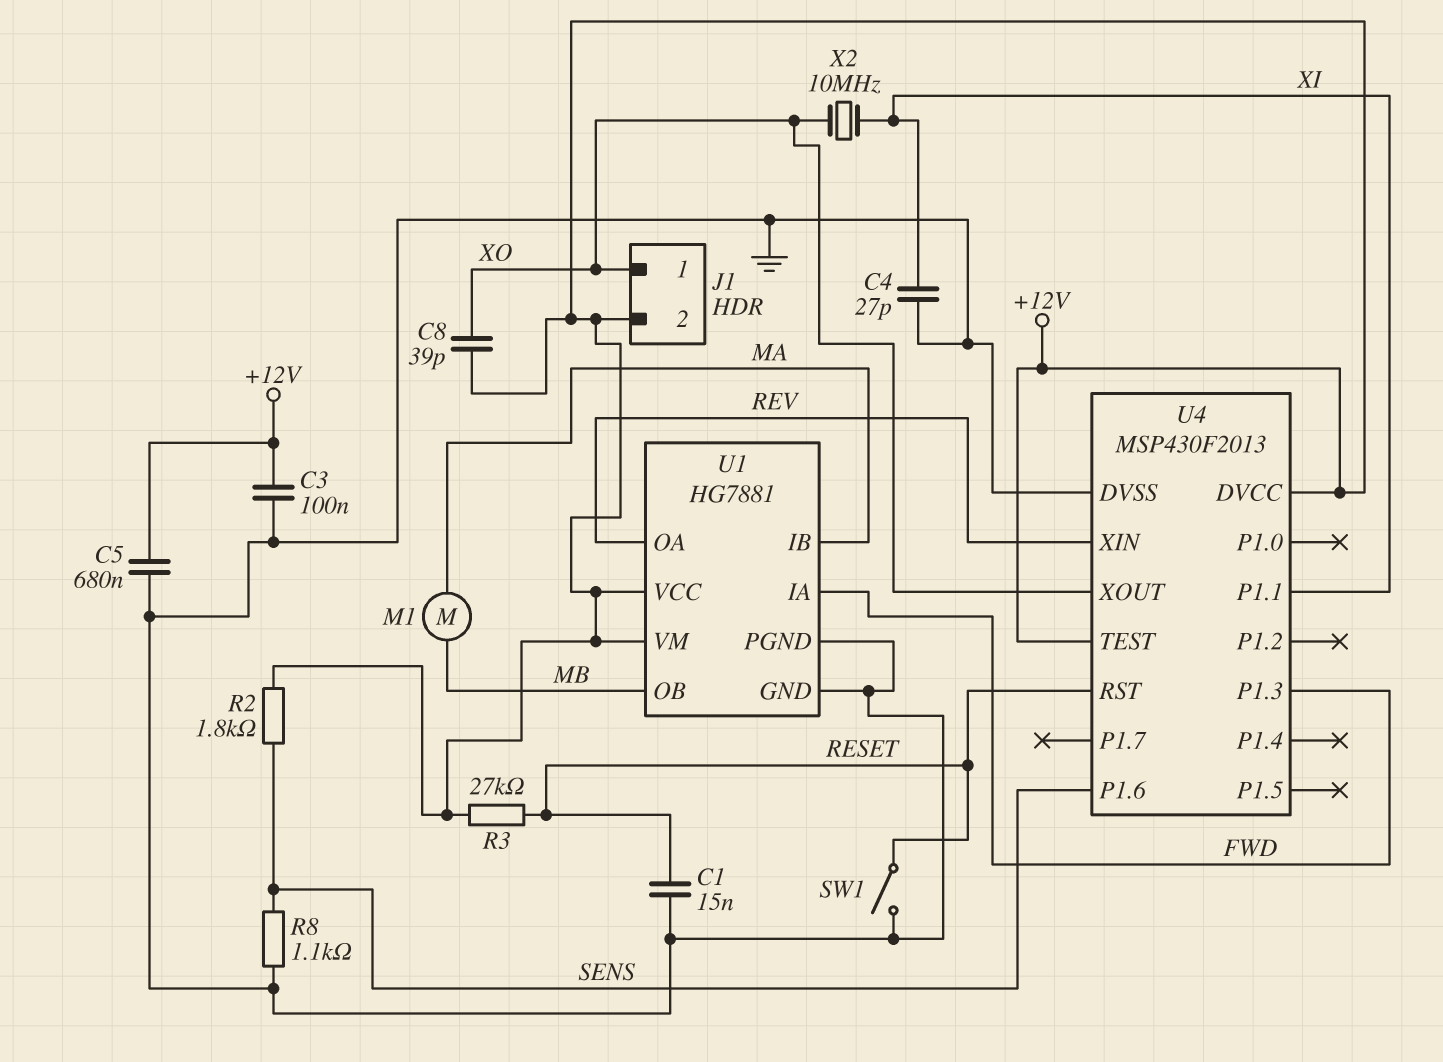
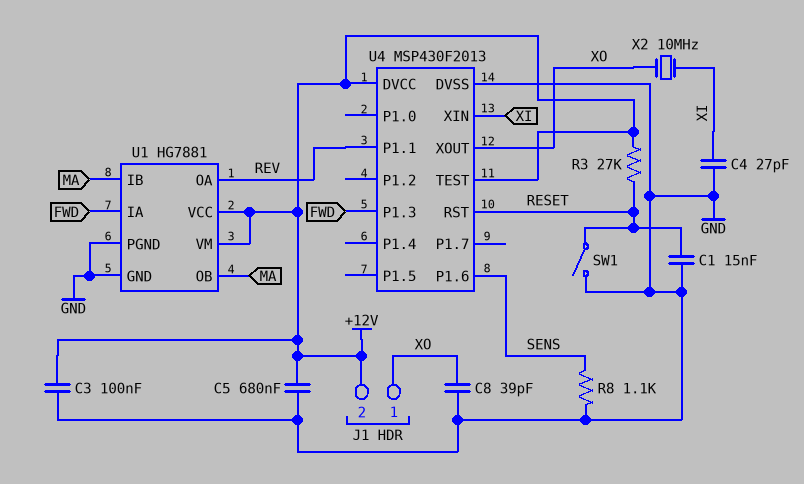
C8: 39pF (+12V, XO) -> 39pF (GND, XO)
M1: motor (MA, MB) -> none
R2: 1.8k (+12V, SENS) -> none
U1 pin OB: MB -> MA
U4 pin P1.1: XI -> REV
U4 pin XIN: REV -> XI

